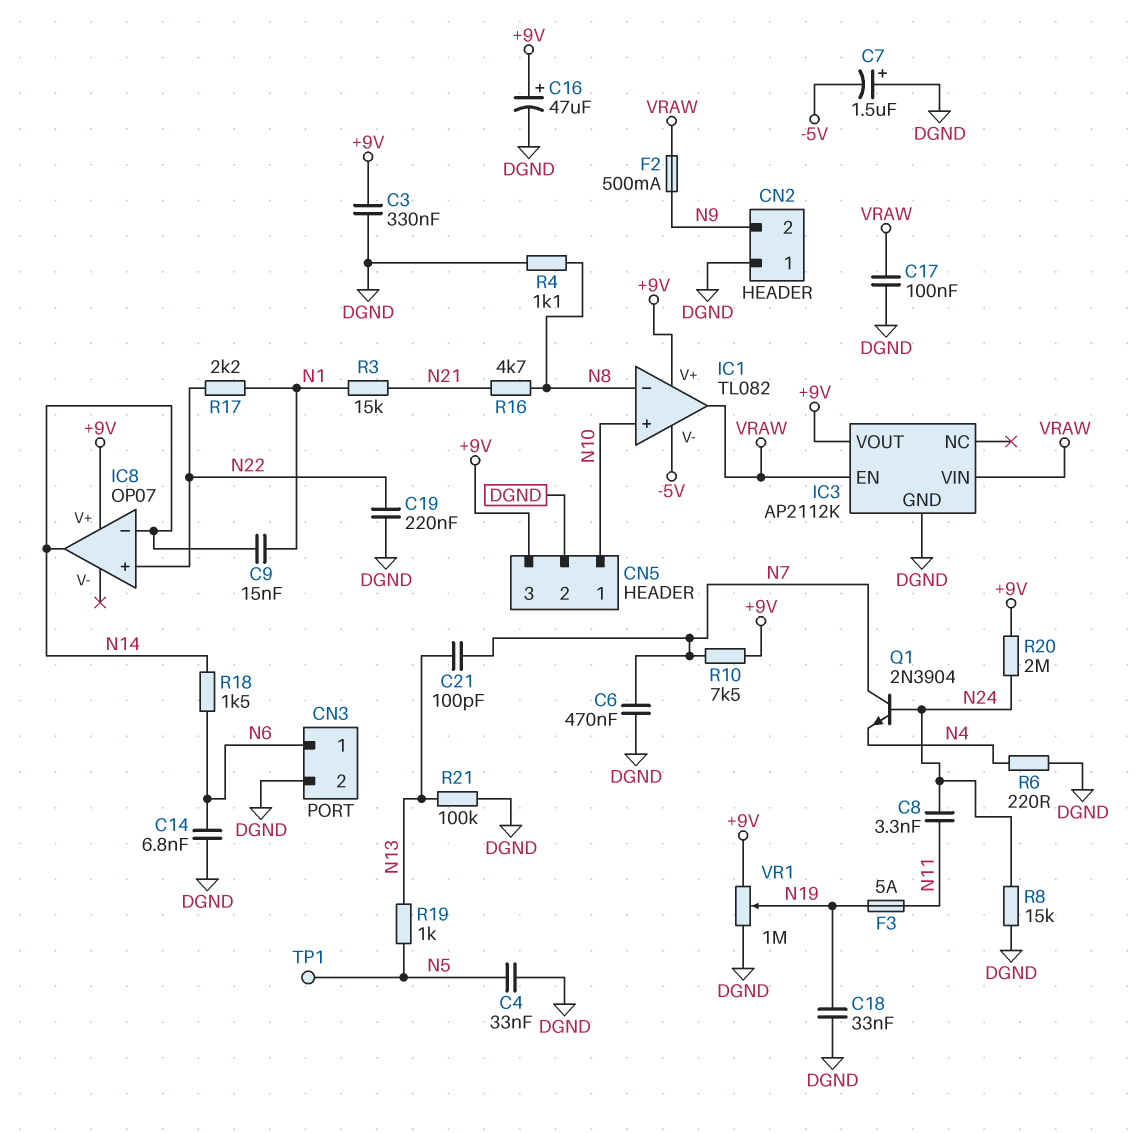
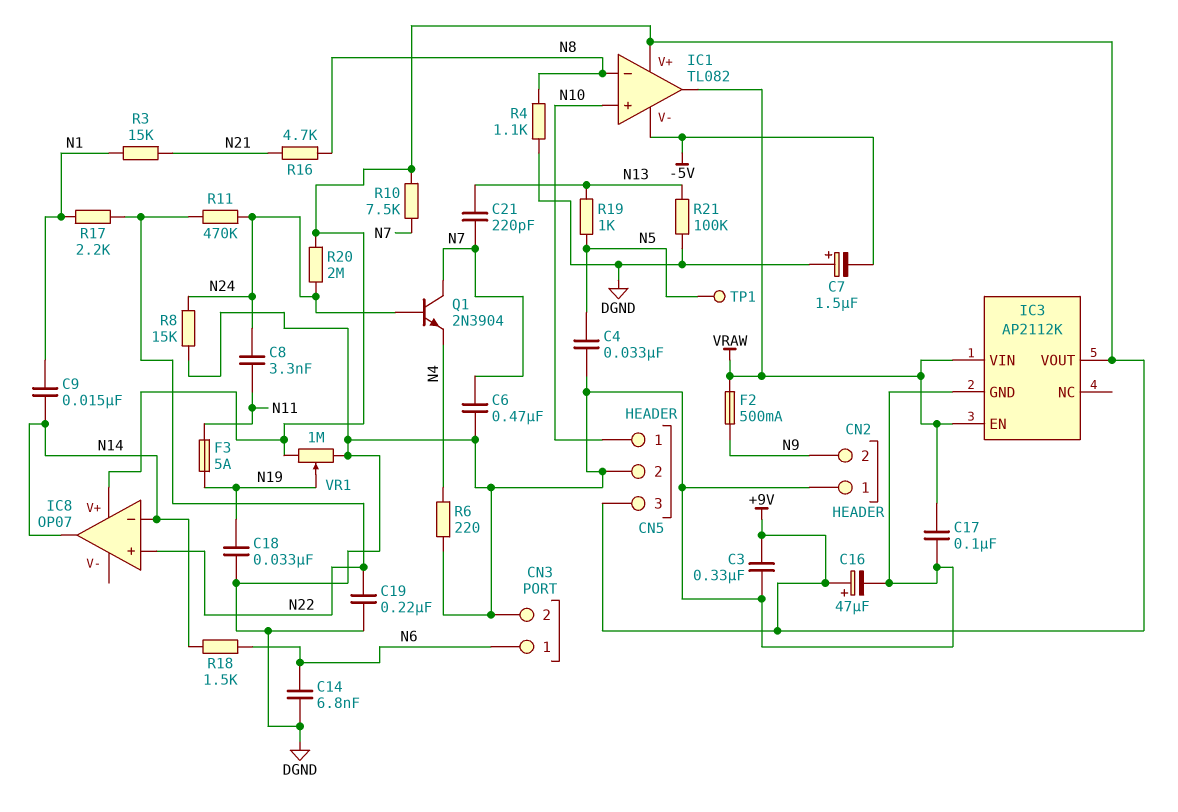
C21: 100pF (N7, N13) -> 220pF (N7, N13)
R11: none -> 470k (N22, N24)

